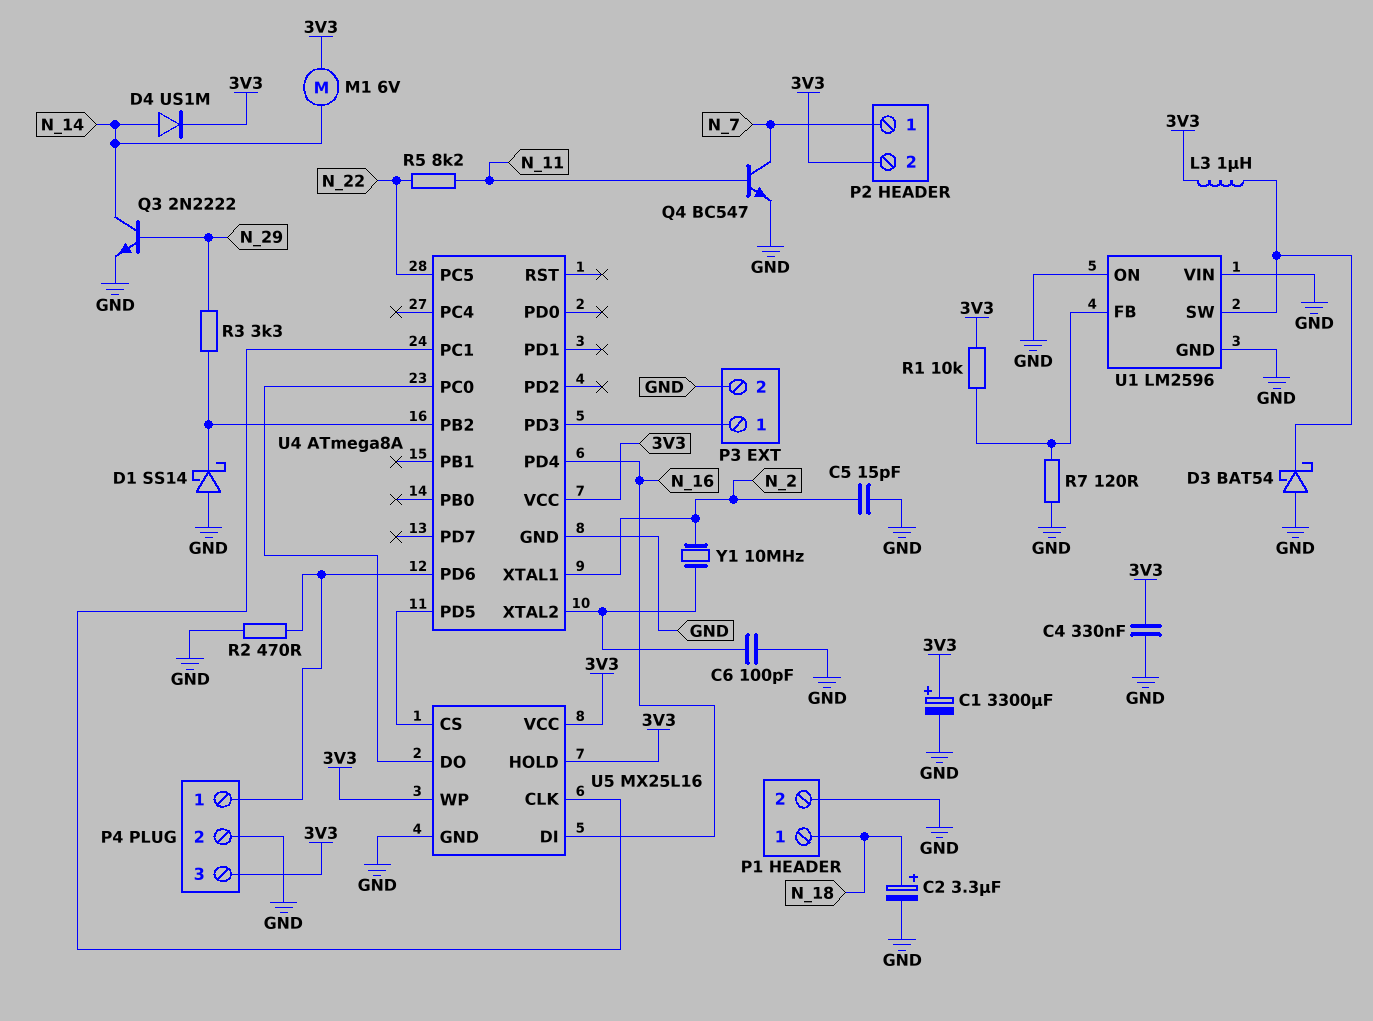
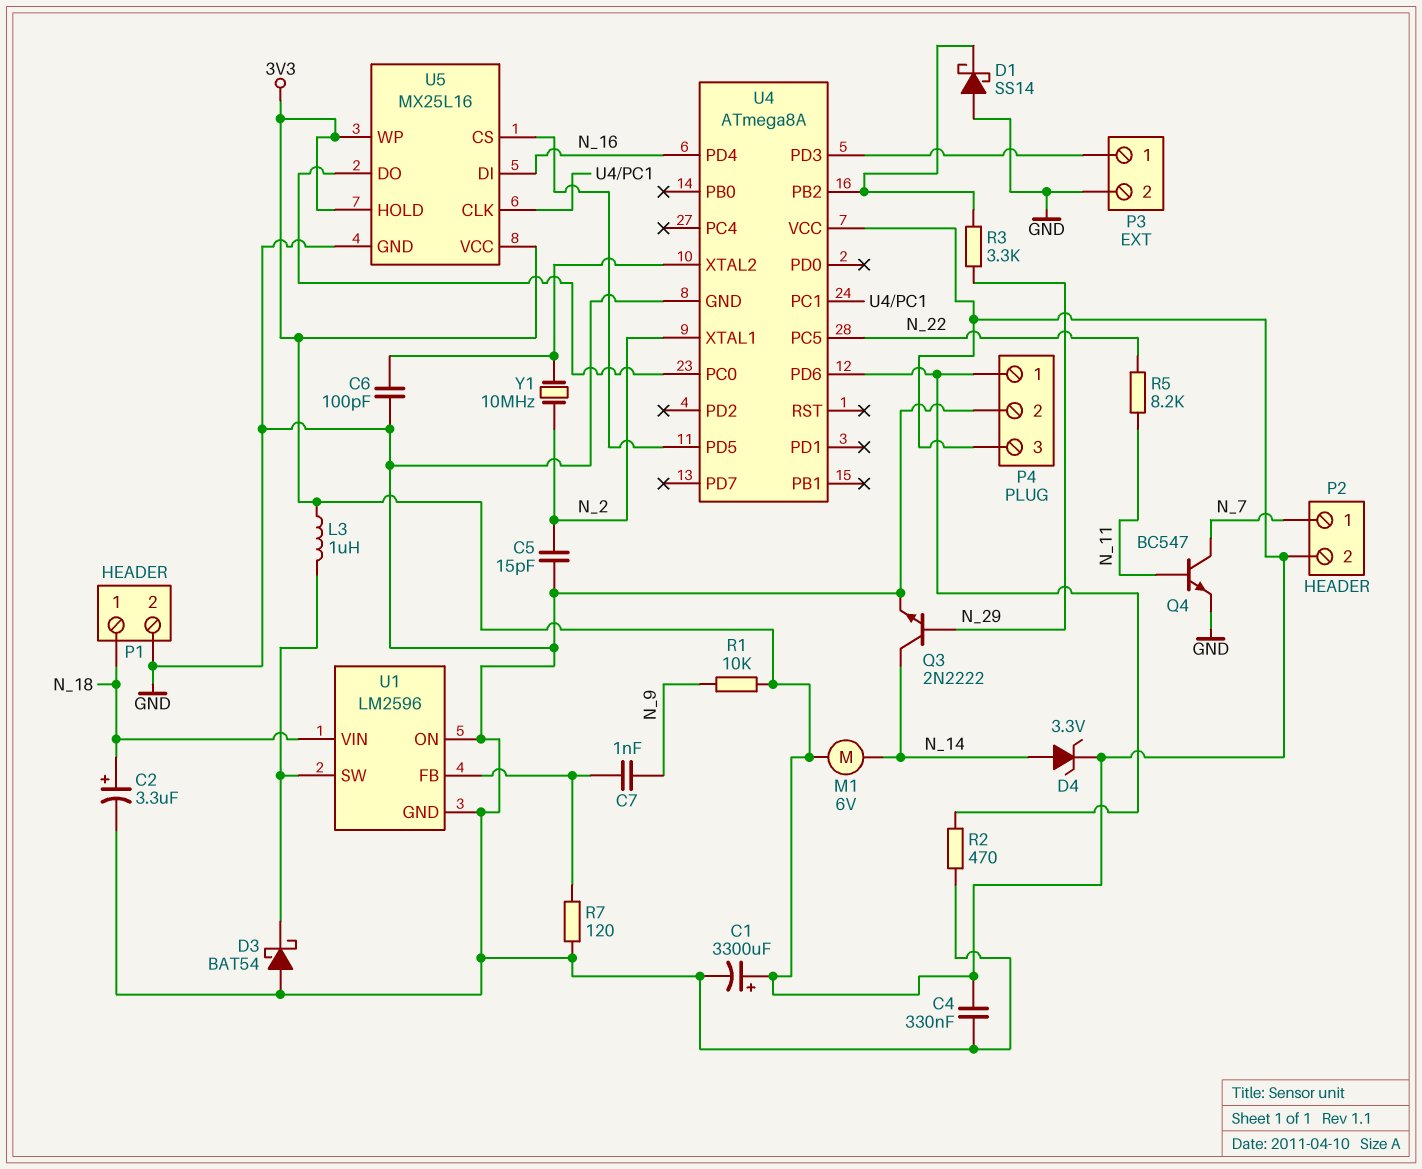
C7: none -> 1nF (N_9, U1/FB)
D4: diode US1M (A N_14, K 3V3) -> zener 3.3V (A N_14, K 3V3)
R1: 10k (3V3, U1/FB) -> 10k (3V3, N_9)
U1 pin VIN: GND -> N_18

